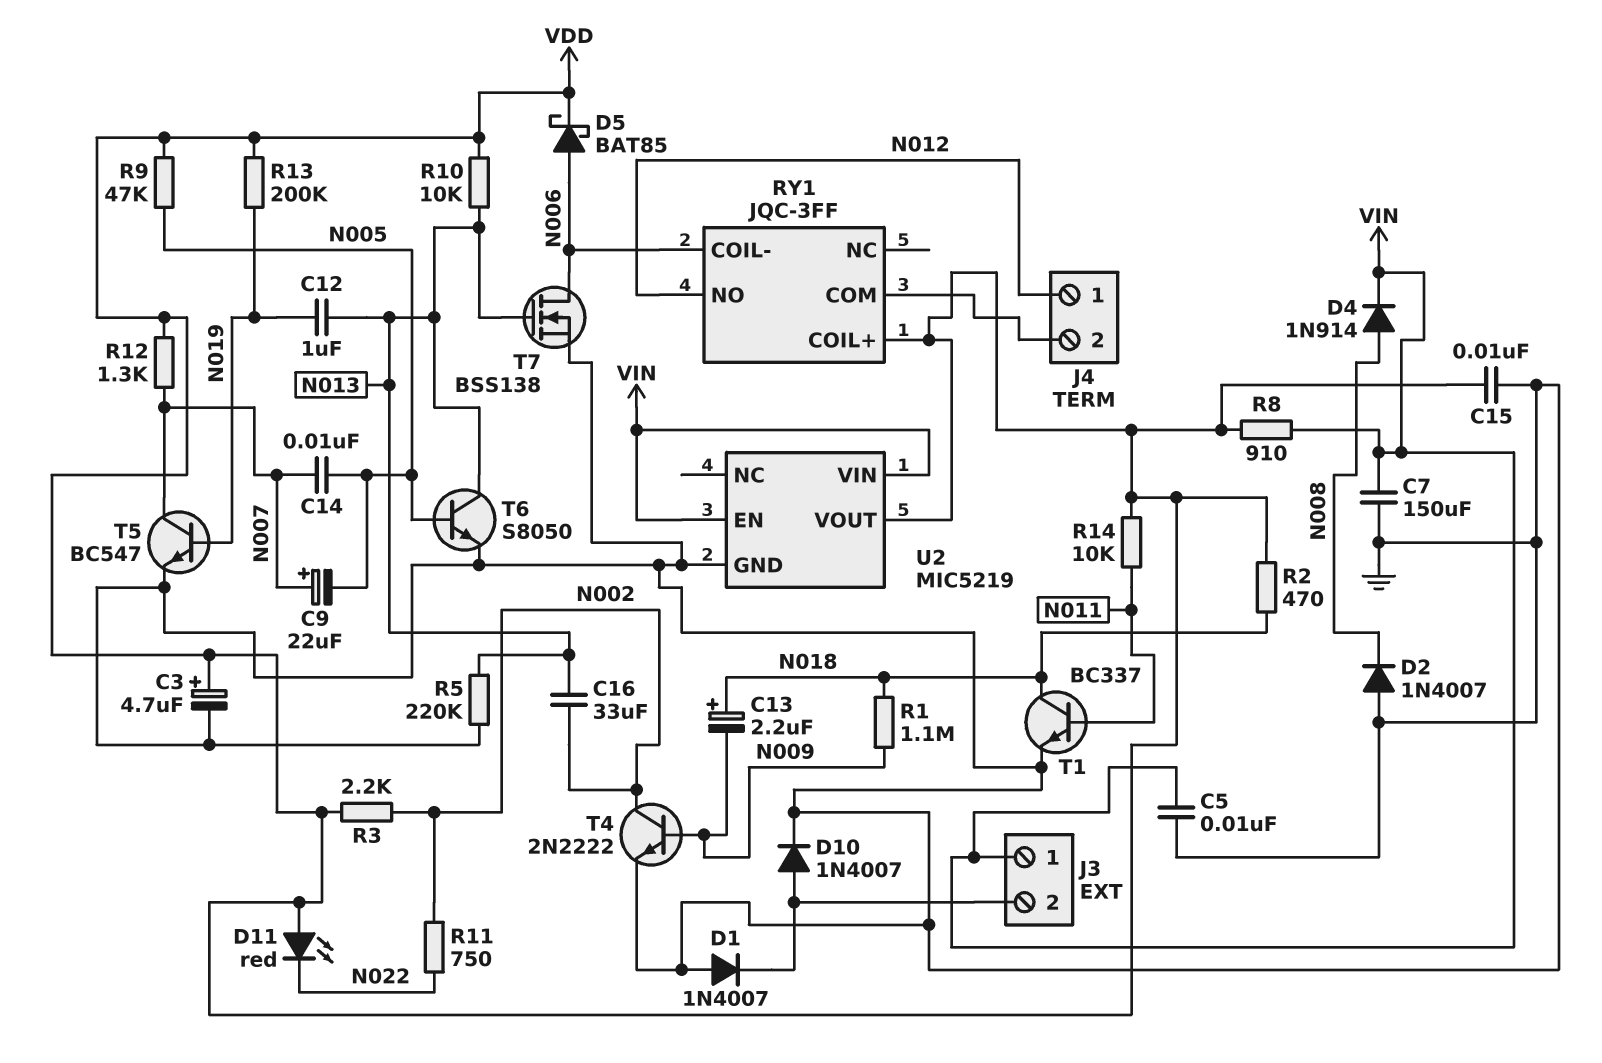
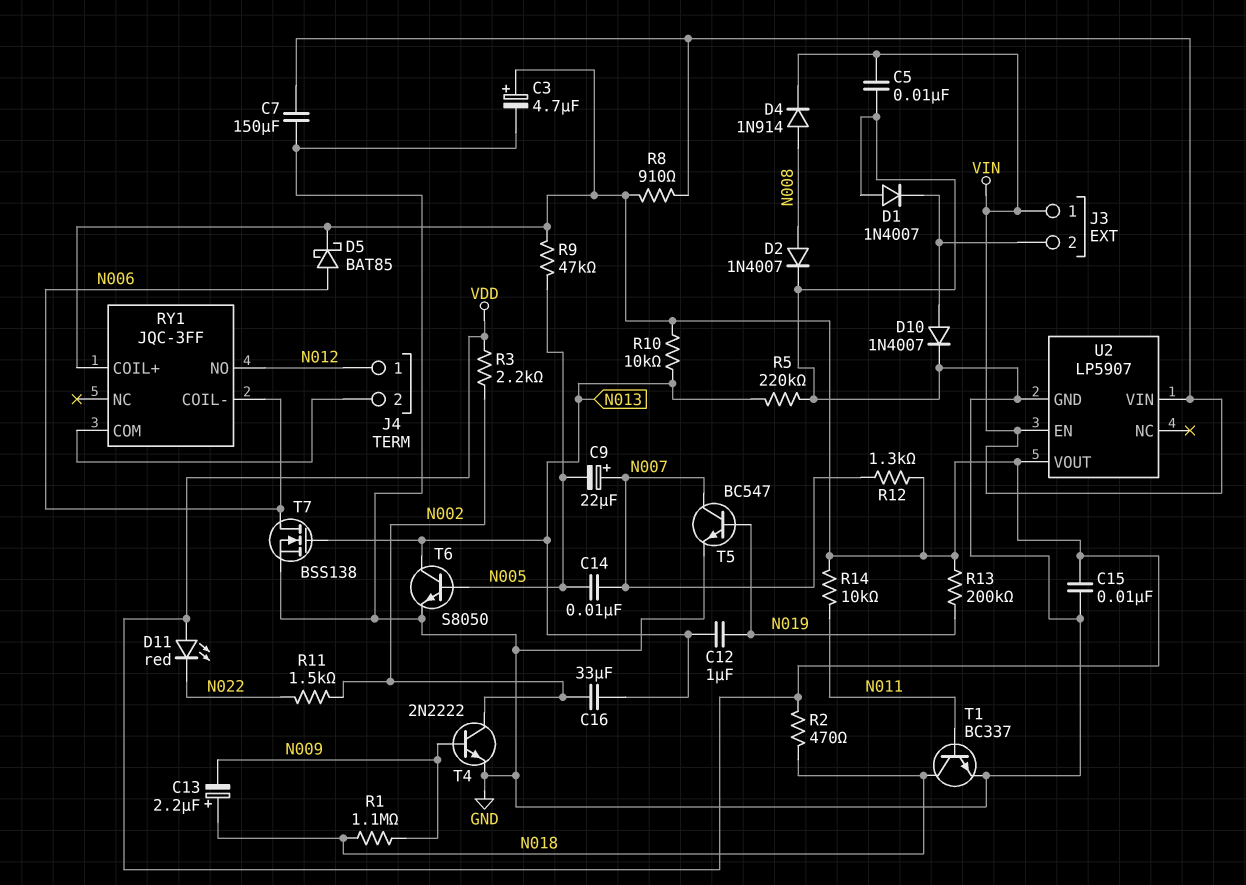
D2: diode 1N4007 (A GND, K N008) -> diode 1N4007 (A N008, K GND)
R11: 750 (N002, N022) -> 1.5k (N002, N022)
U2: MIC5219 -> LP5907

